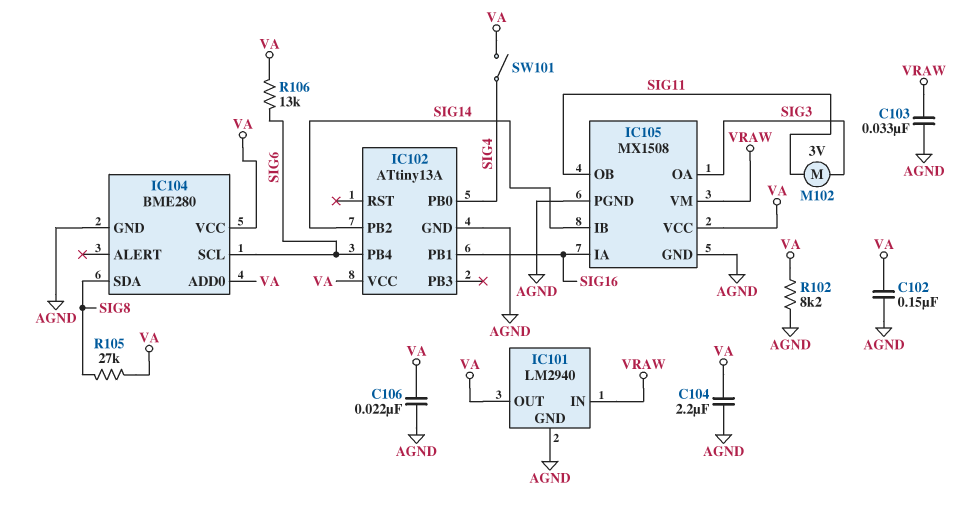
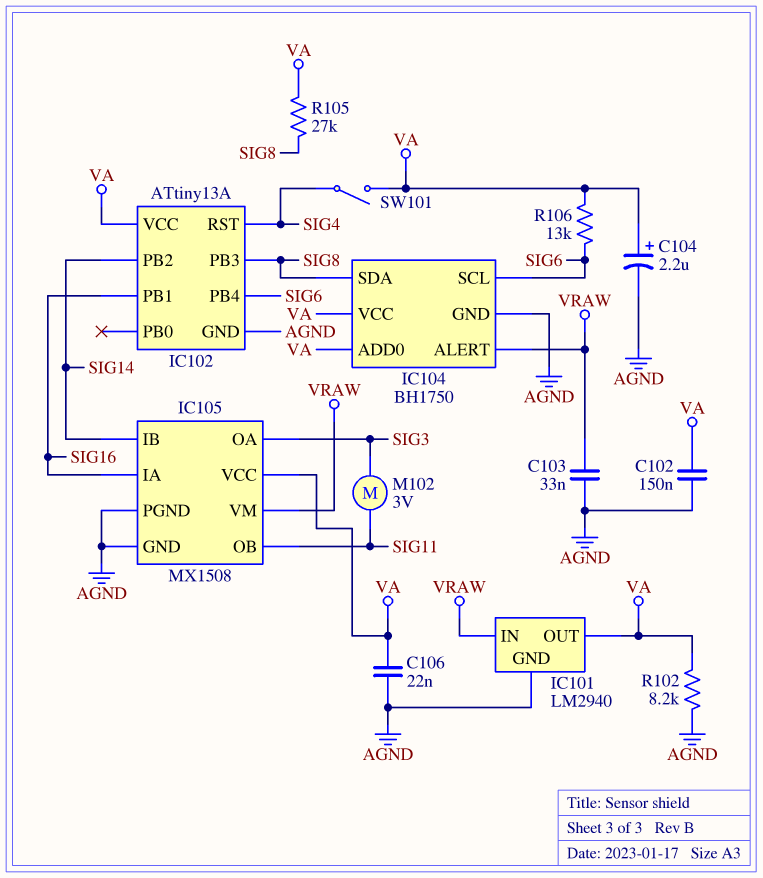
C104: 2.2uF (AGND, VA) -> 2.2uF (plus VA, minus AGND)
IC102 pin PB0: SIG4 -> none
IC102 pin PB3: none -> SIG8
IC102 pin RST: none -> SIG4
IC104: BME280 -> BH1750
IC104 pin ALERT: none -> VRAW

